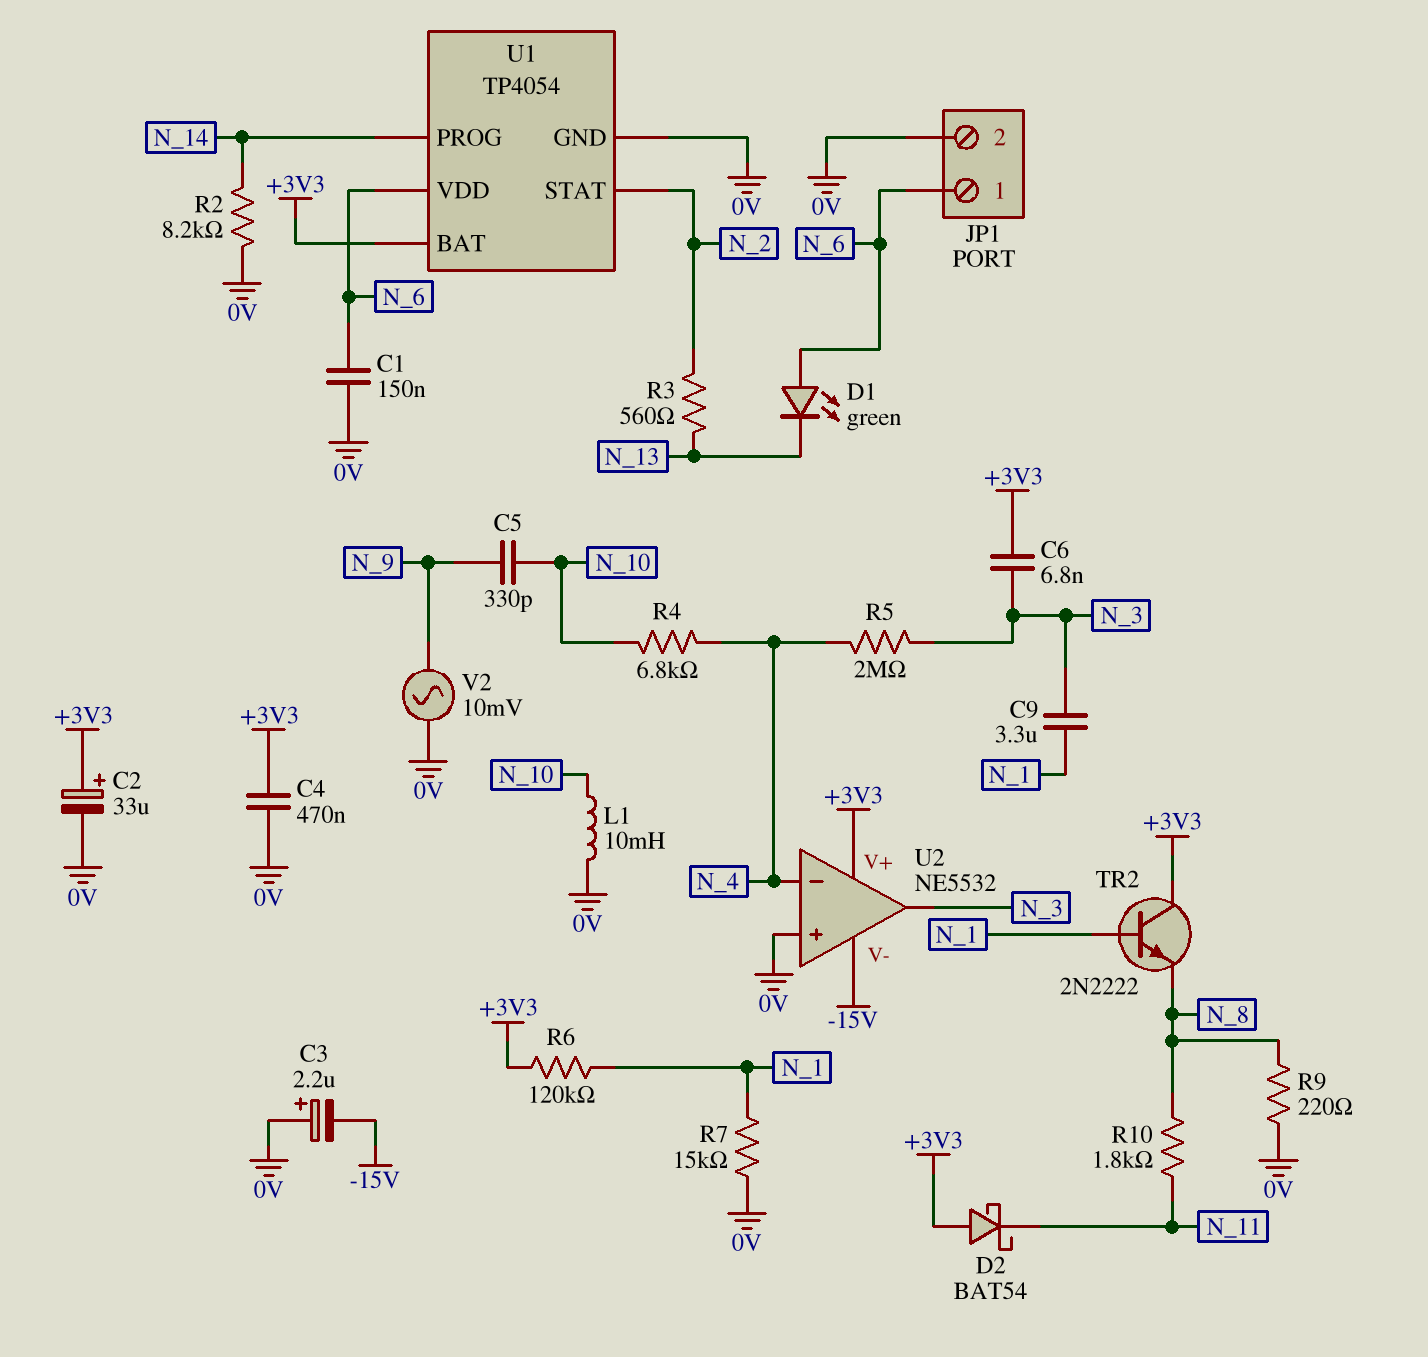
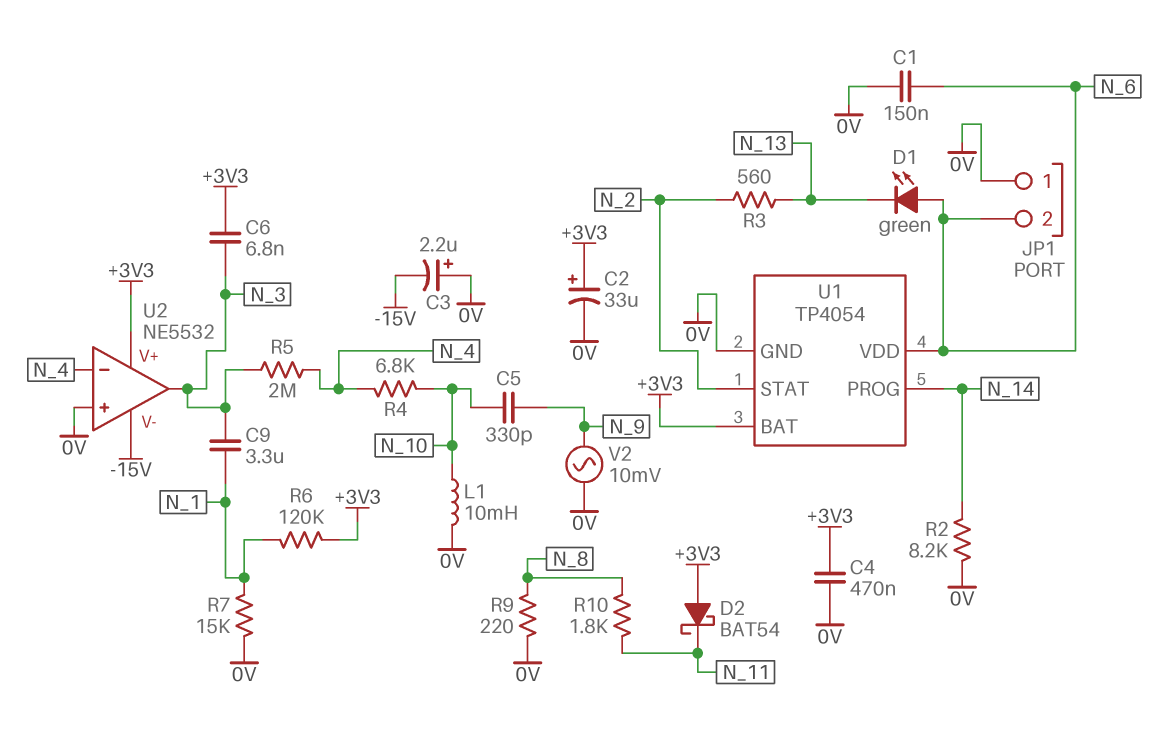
JP1 pin 1: N_6 -> 0V
JP1 pin 2: 0V -> N_6
TR2: NPN 2N2222 (B N_1, C +3V3, E N_8) -> none

